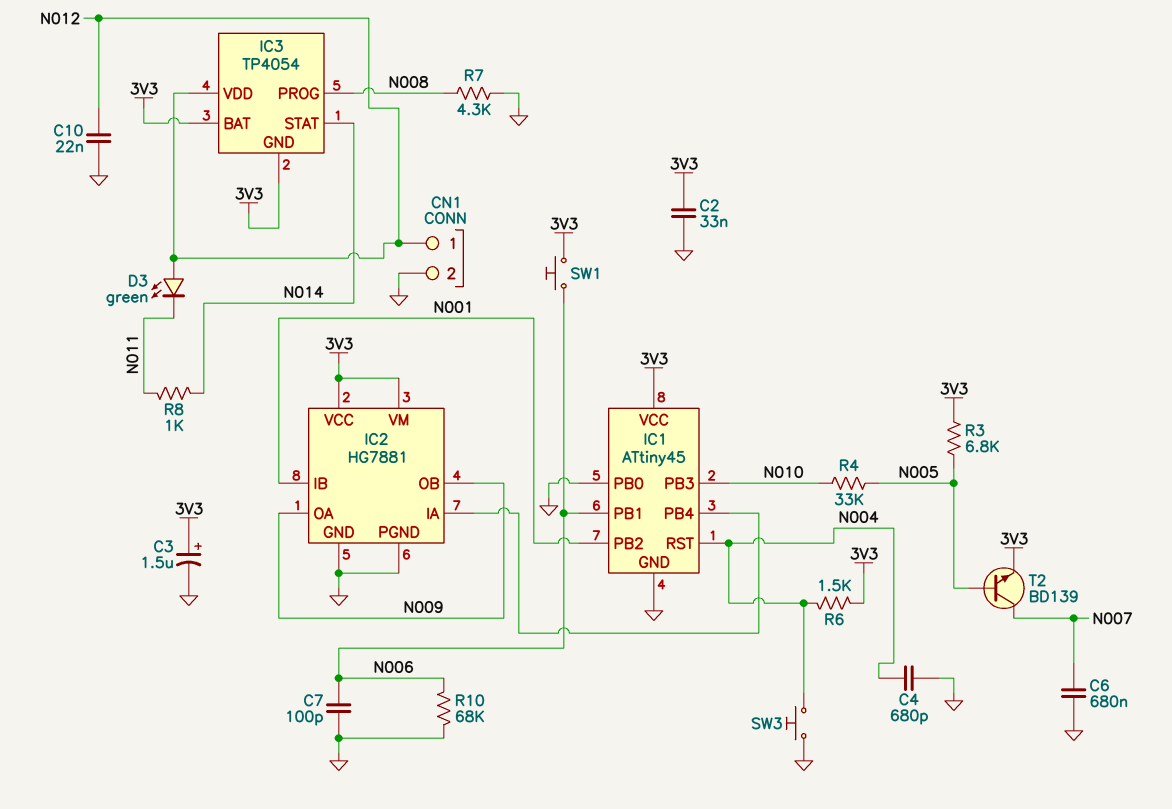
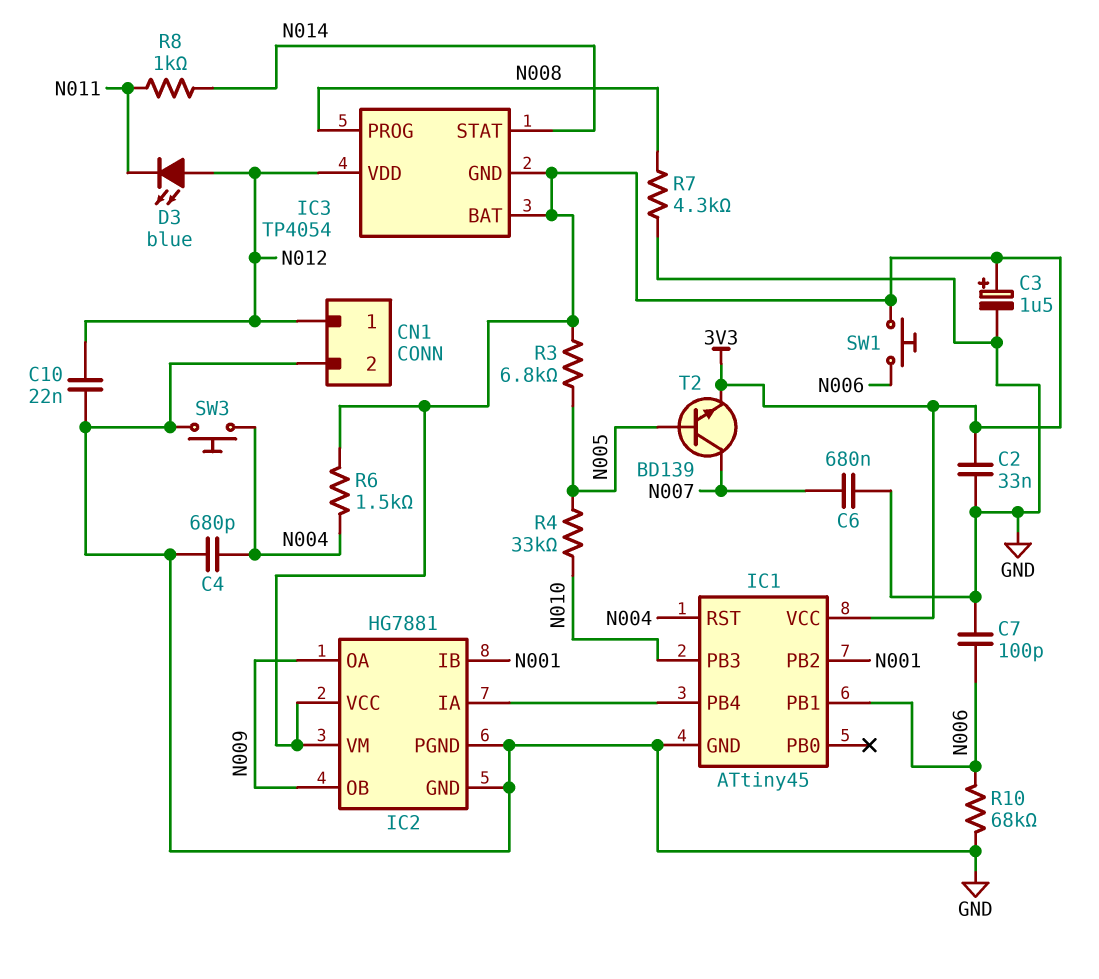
D3: LED green (A N012, K N011) -> LED blue (A N012, K N011)
IC1 pin PB0: GND -> none

